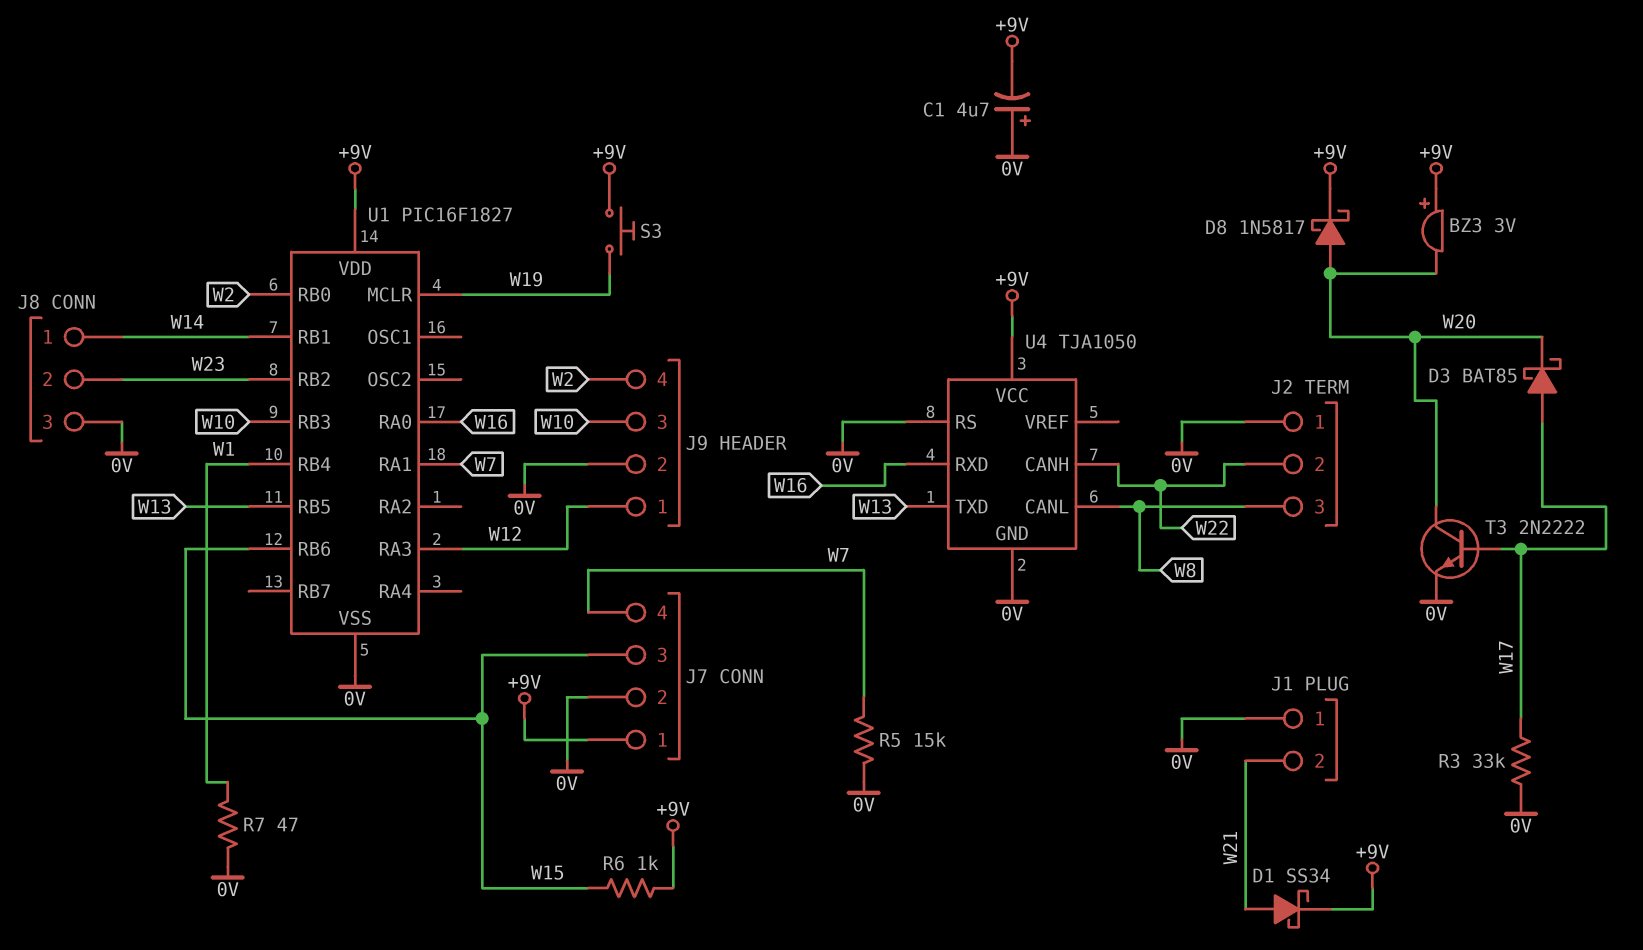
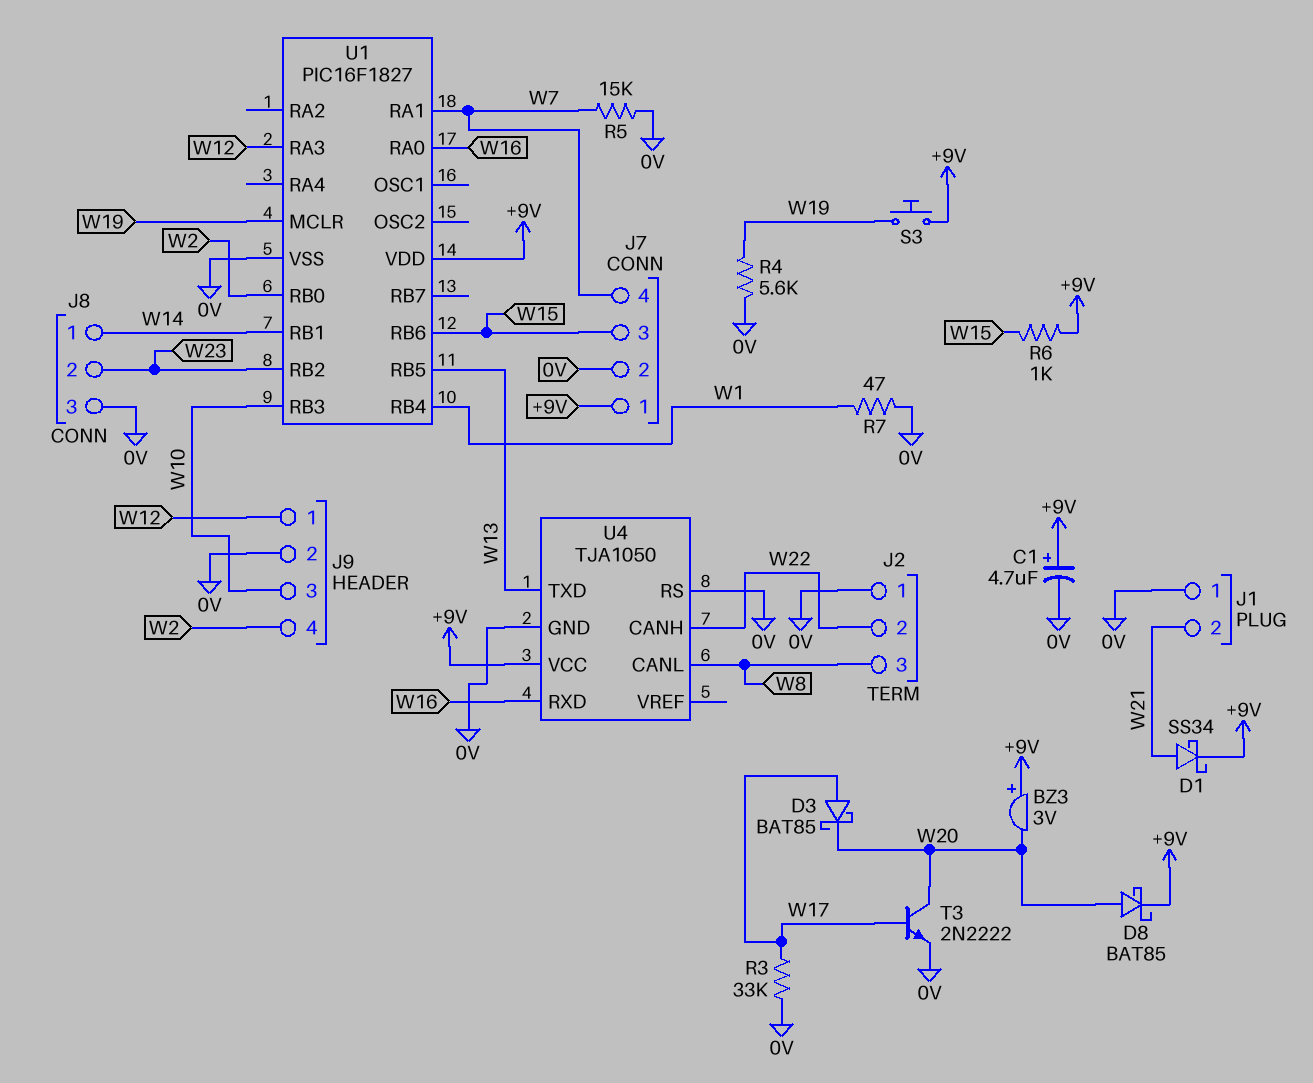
C1: 4.7uF (plus 0V, minus +9V) -> 4.7uF (plus +9V, minus 0V)
D8: schottky 1N5817 (A W20, K +9V) -> schottky BAT85 (A W20, K +9V)
R4: none -> 5.6k (0V, W19)

